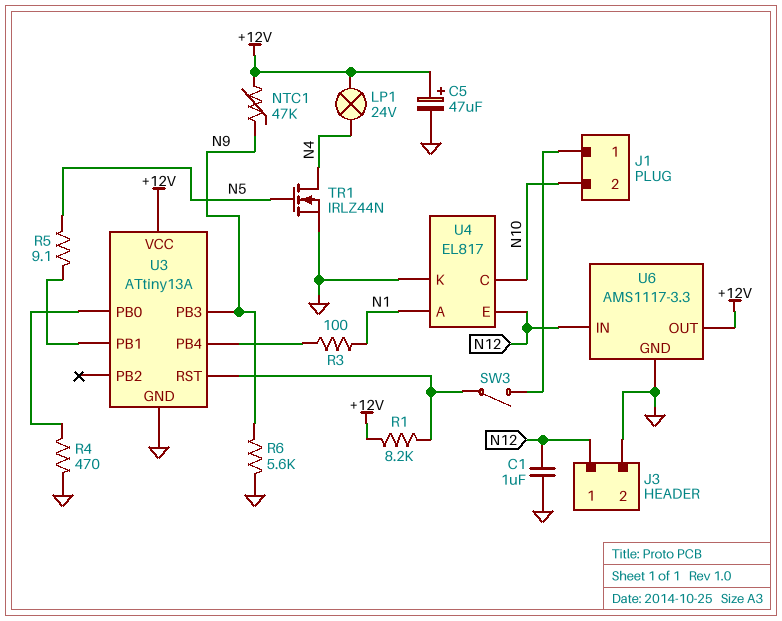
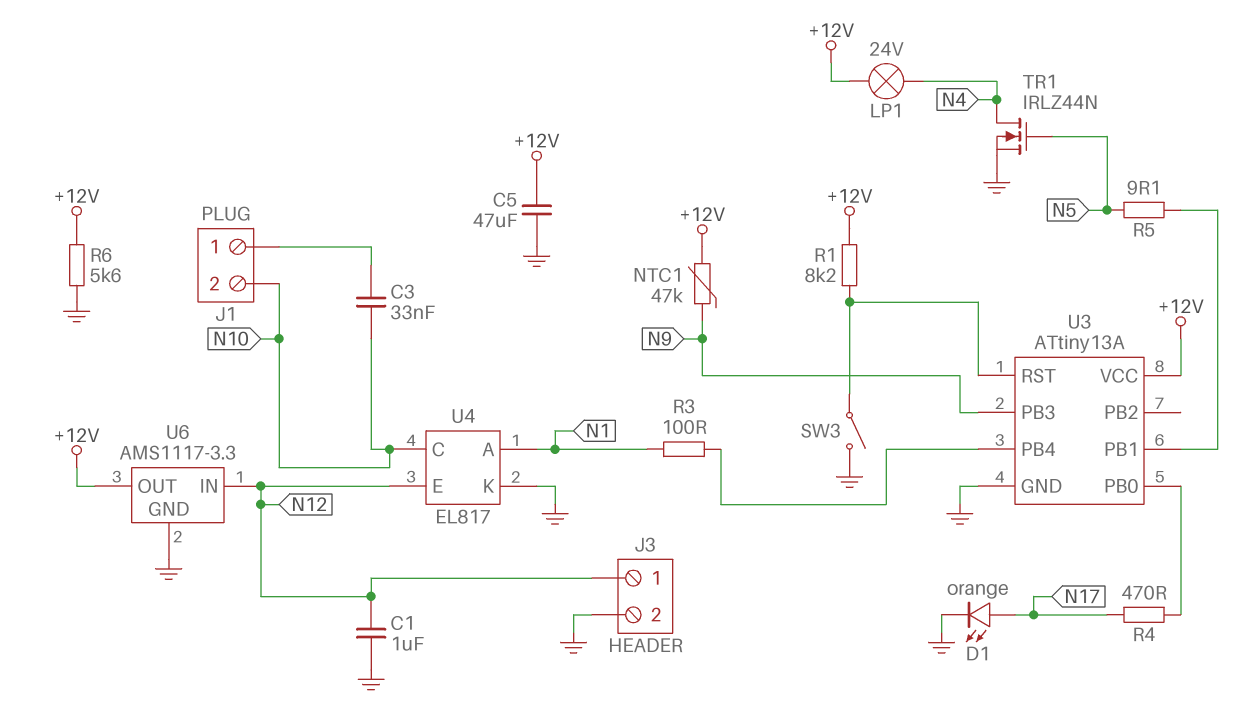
C3: none -> 33nF (J1/1, N10)
C5: 47uF (plus +12V, minus GND) -> 47uF (+12V, GND)
D1: none -> LED orange (A N17, K GND)
R4: 470 (GND, U3/PB0) -> 470 (N17, U3/PB0)
R6: 5.6k (GND, N9) -> 5.6k (+12V, GND)
SW3: switch (J1/1, U3/RST) -> switch (GND, U3/RST)

